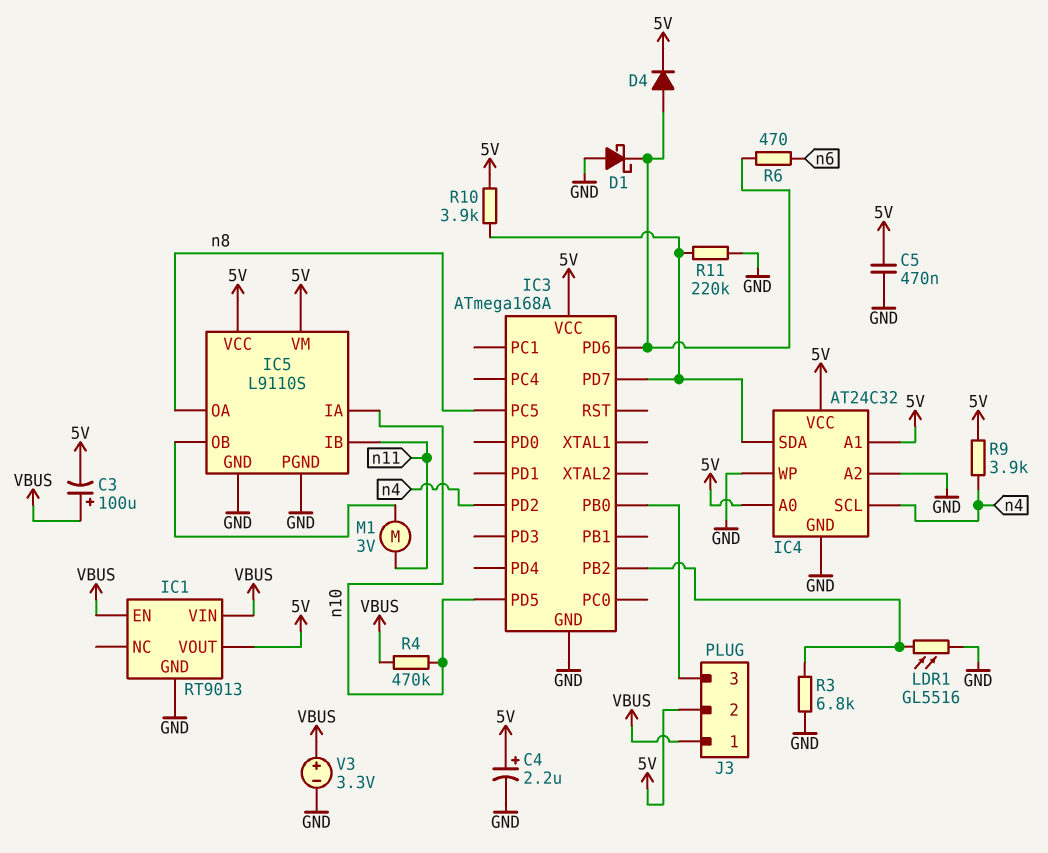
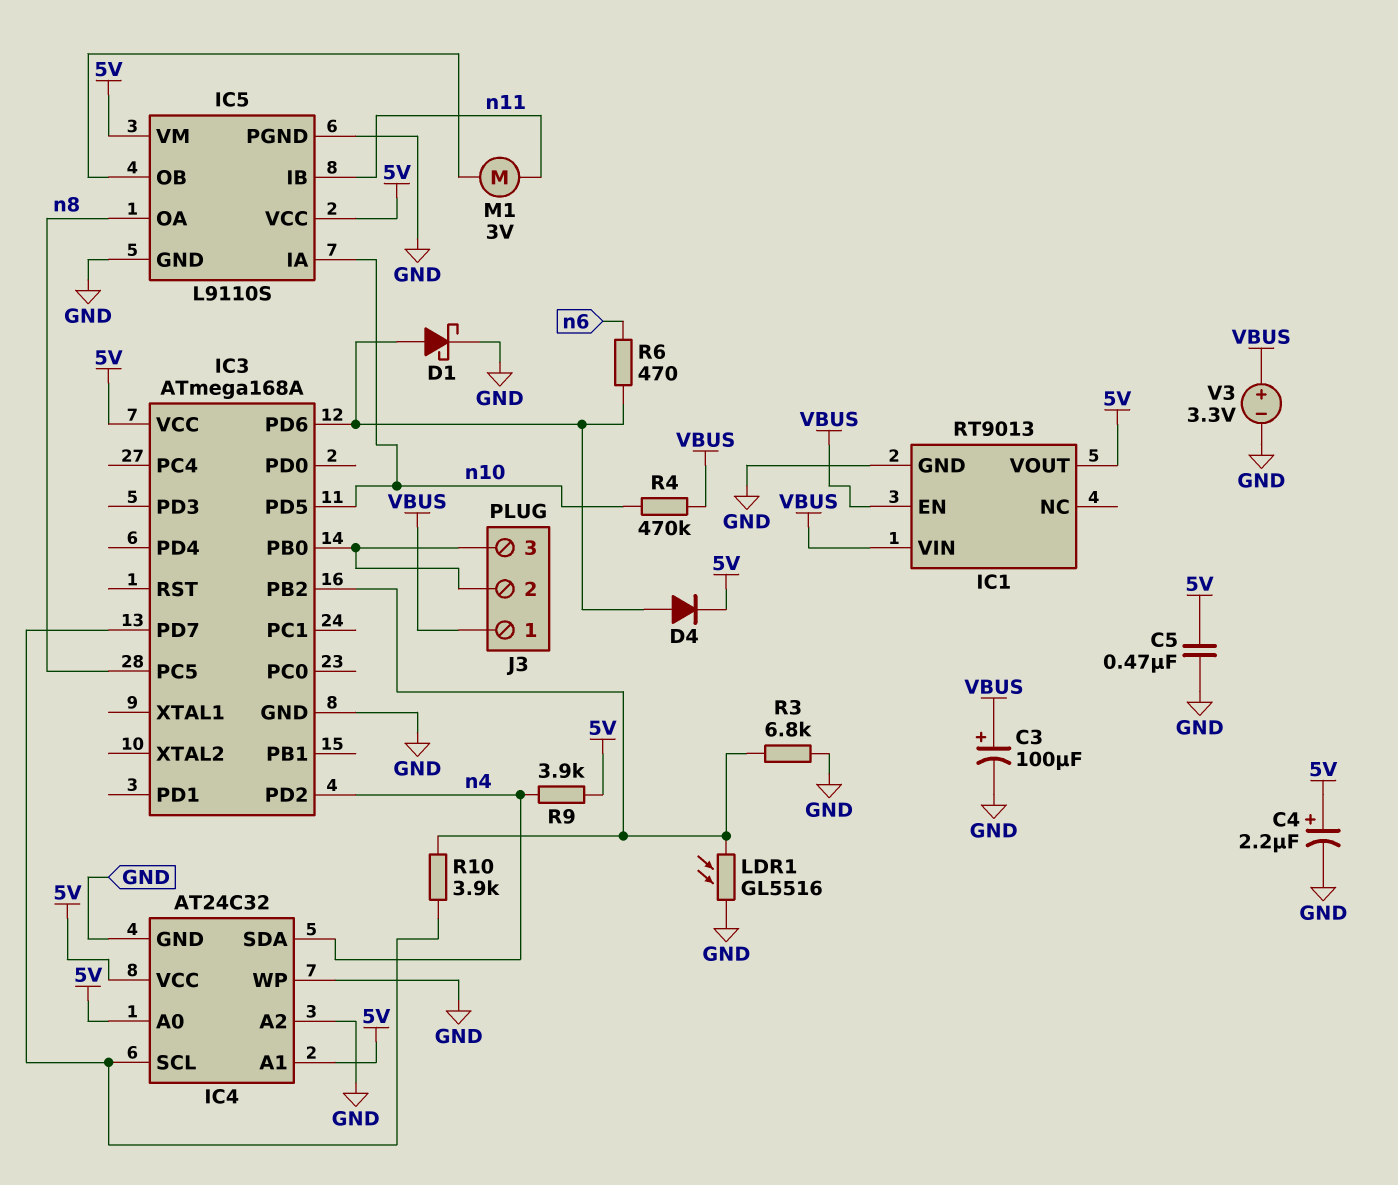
C3: 100uF (plus VBUS, minus 5V) -> 100uF (plus VBUS, minus GND)
D1: schottky (A GND, K IC3/PD6) -> schottky (A IC3/PD6, K GND)
IC4 pin SCL: n4 -> IC3/PD7
IC4 pin SDA: IC3/PD7 -> n4
J3 pin 2: 5V -> IC3/PB0
R10: 3.9k (5V, IC3/PD7) -> 3.9k (IC3/PB2, IC3/PD7)
R11: 220k (GND, IC3/PD7) -> none

